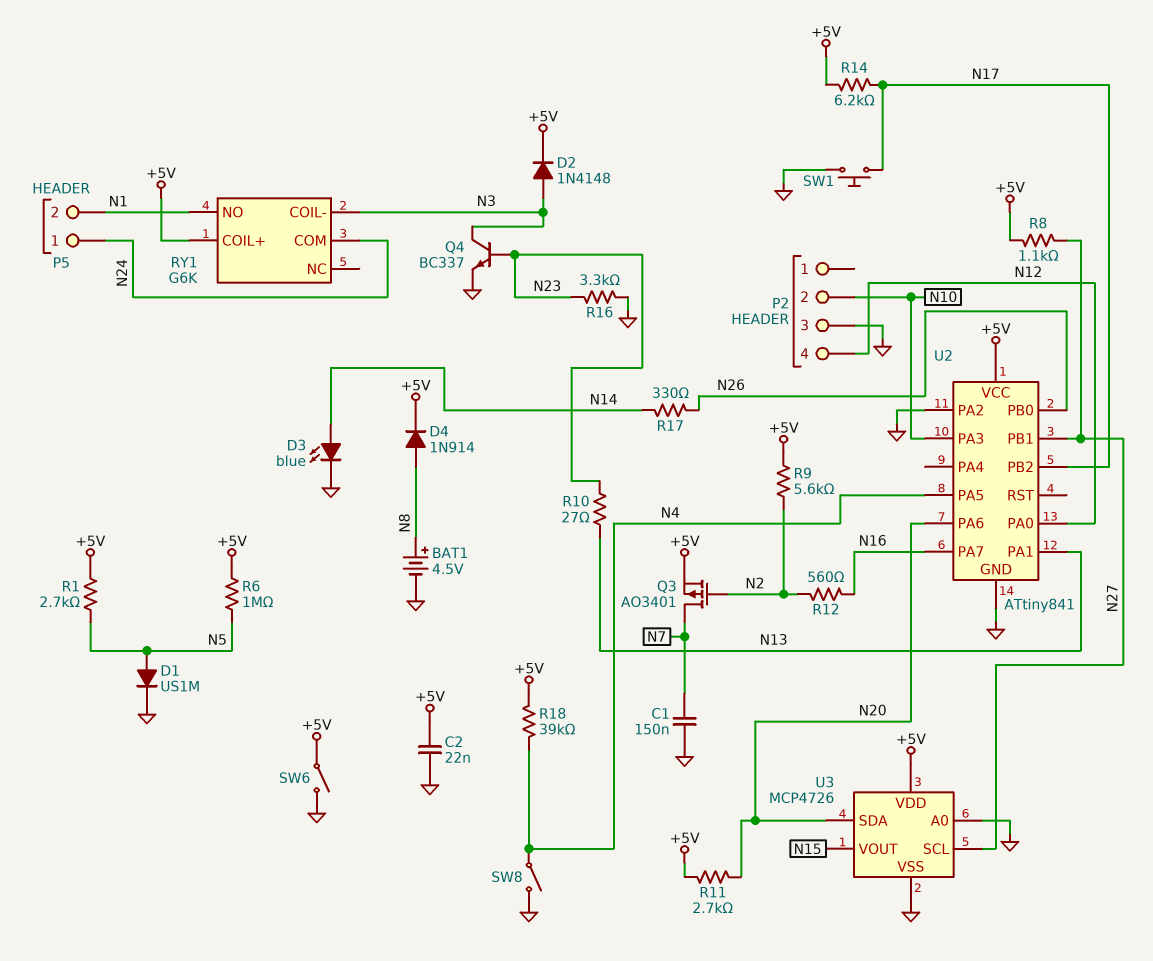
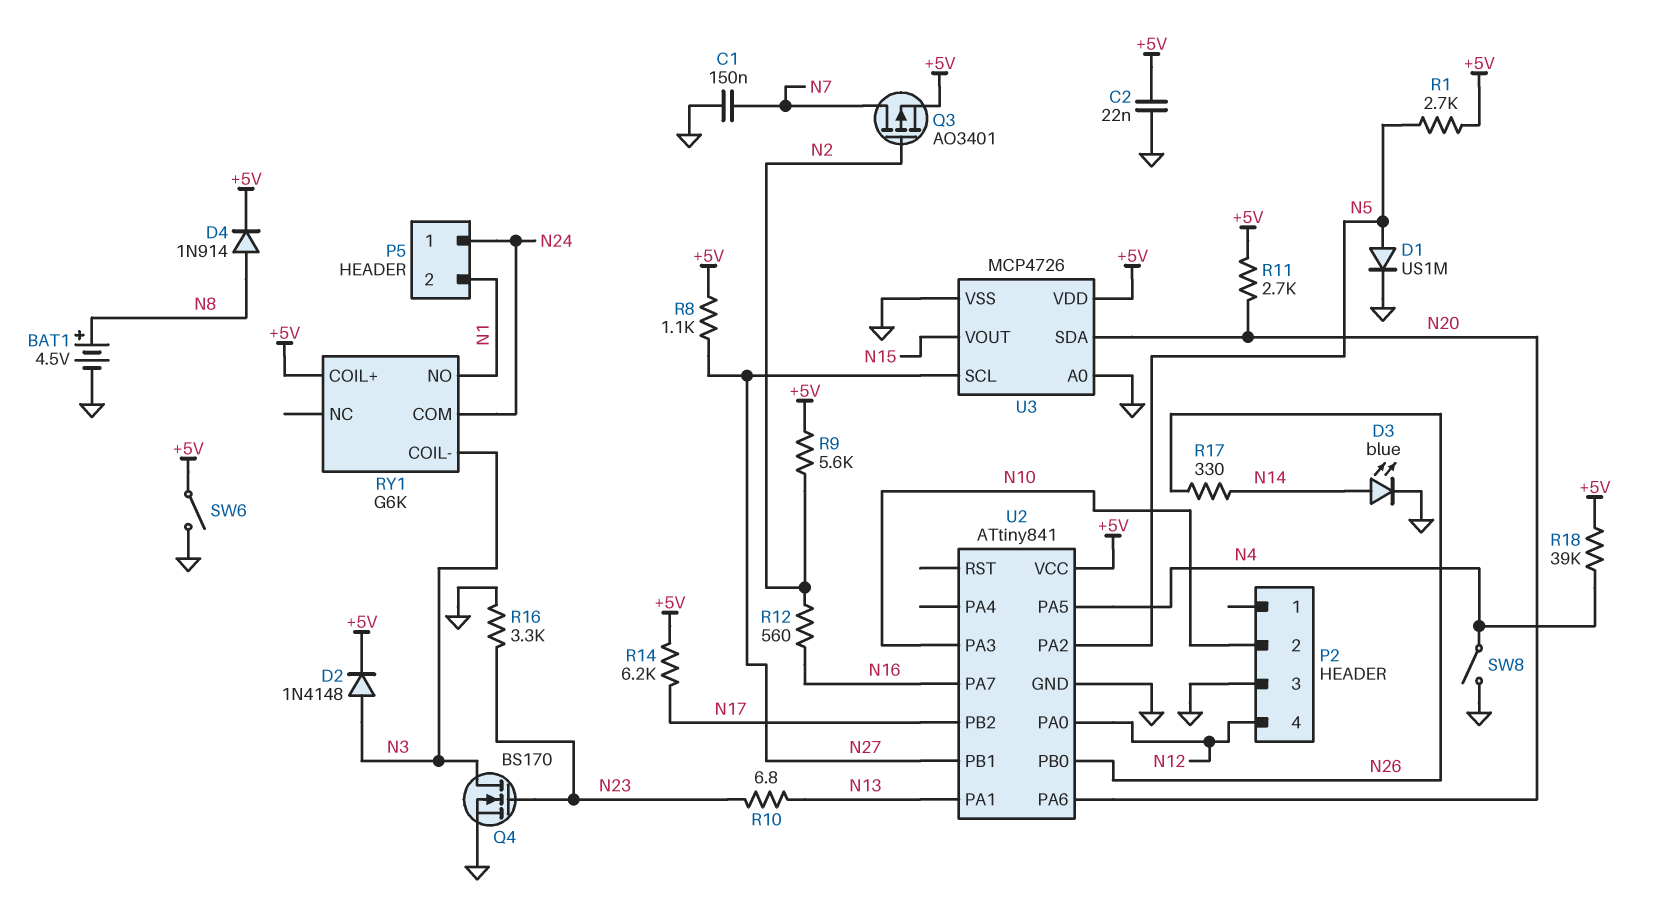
Q4: NPN BC337 (B N23, C N3, E GND) -> NMOS BS170 (G N23, D N3, S GND)
R6: 1M (+5V, N5) -> none
R10: 27 (N13, N23) -> 6.8 (N13, N23)
SW1: button (GND, N17) -> none
U2 pin PA2: GND -> N5

